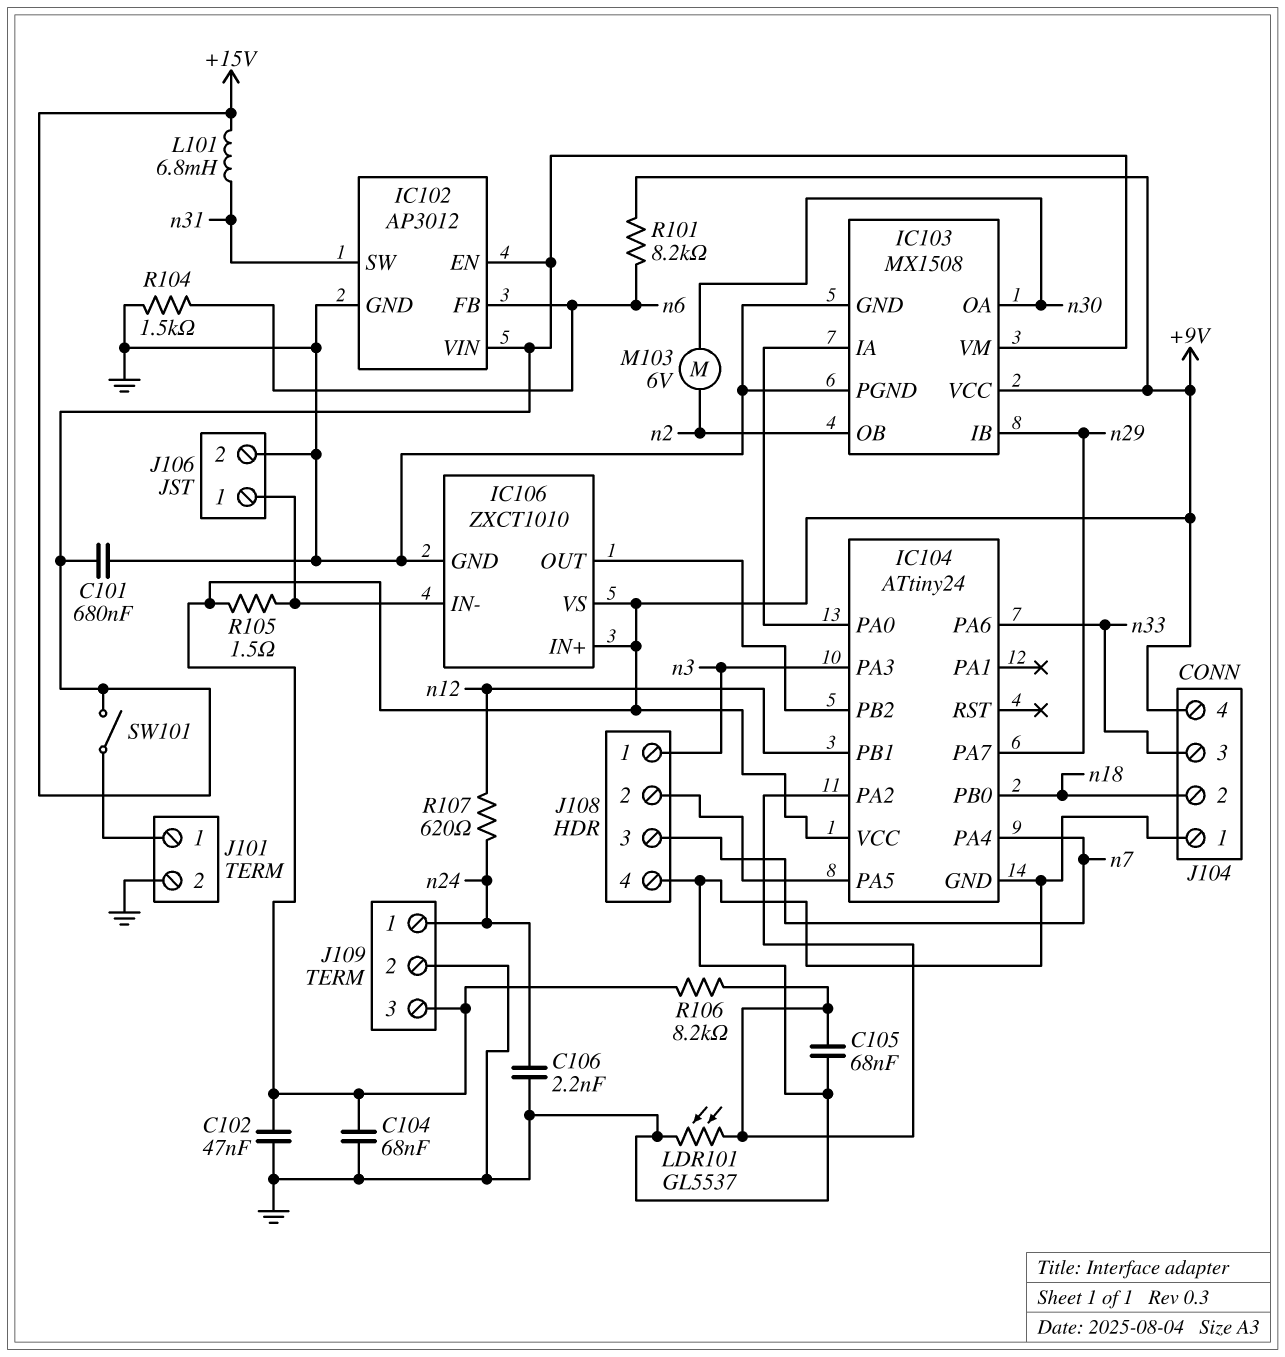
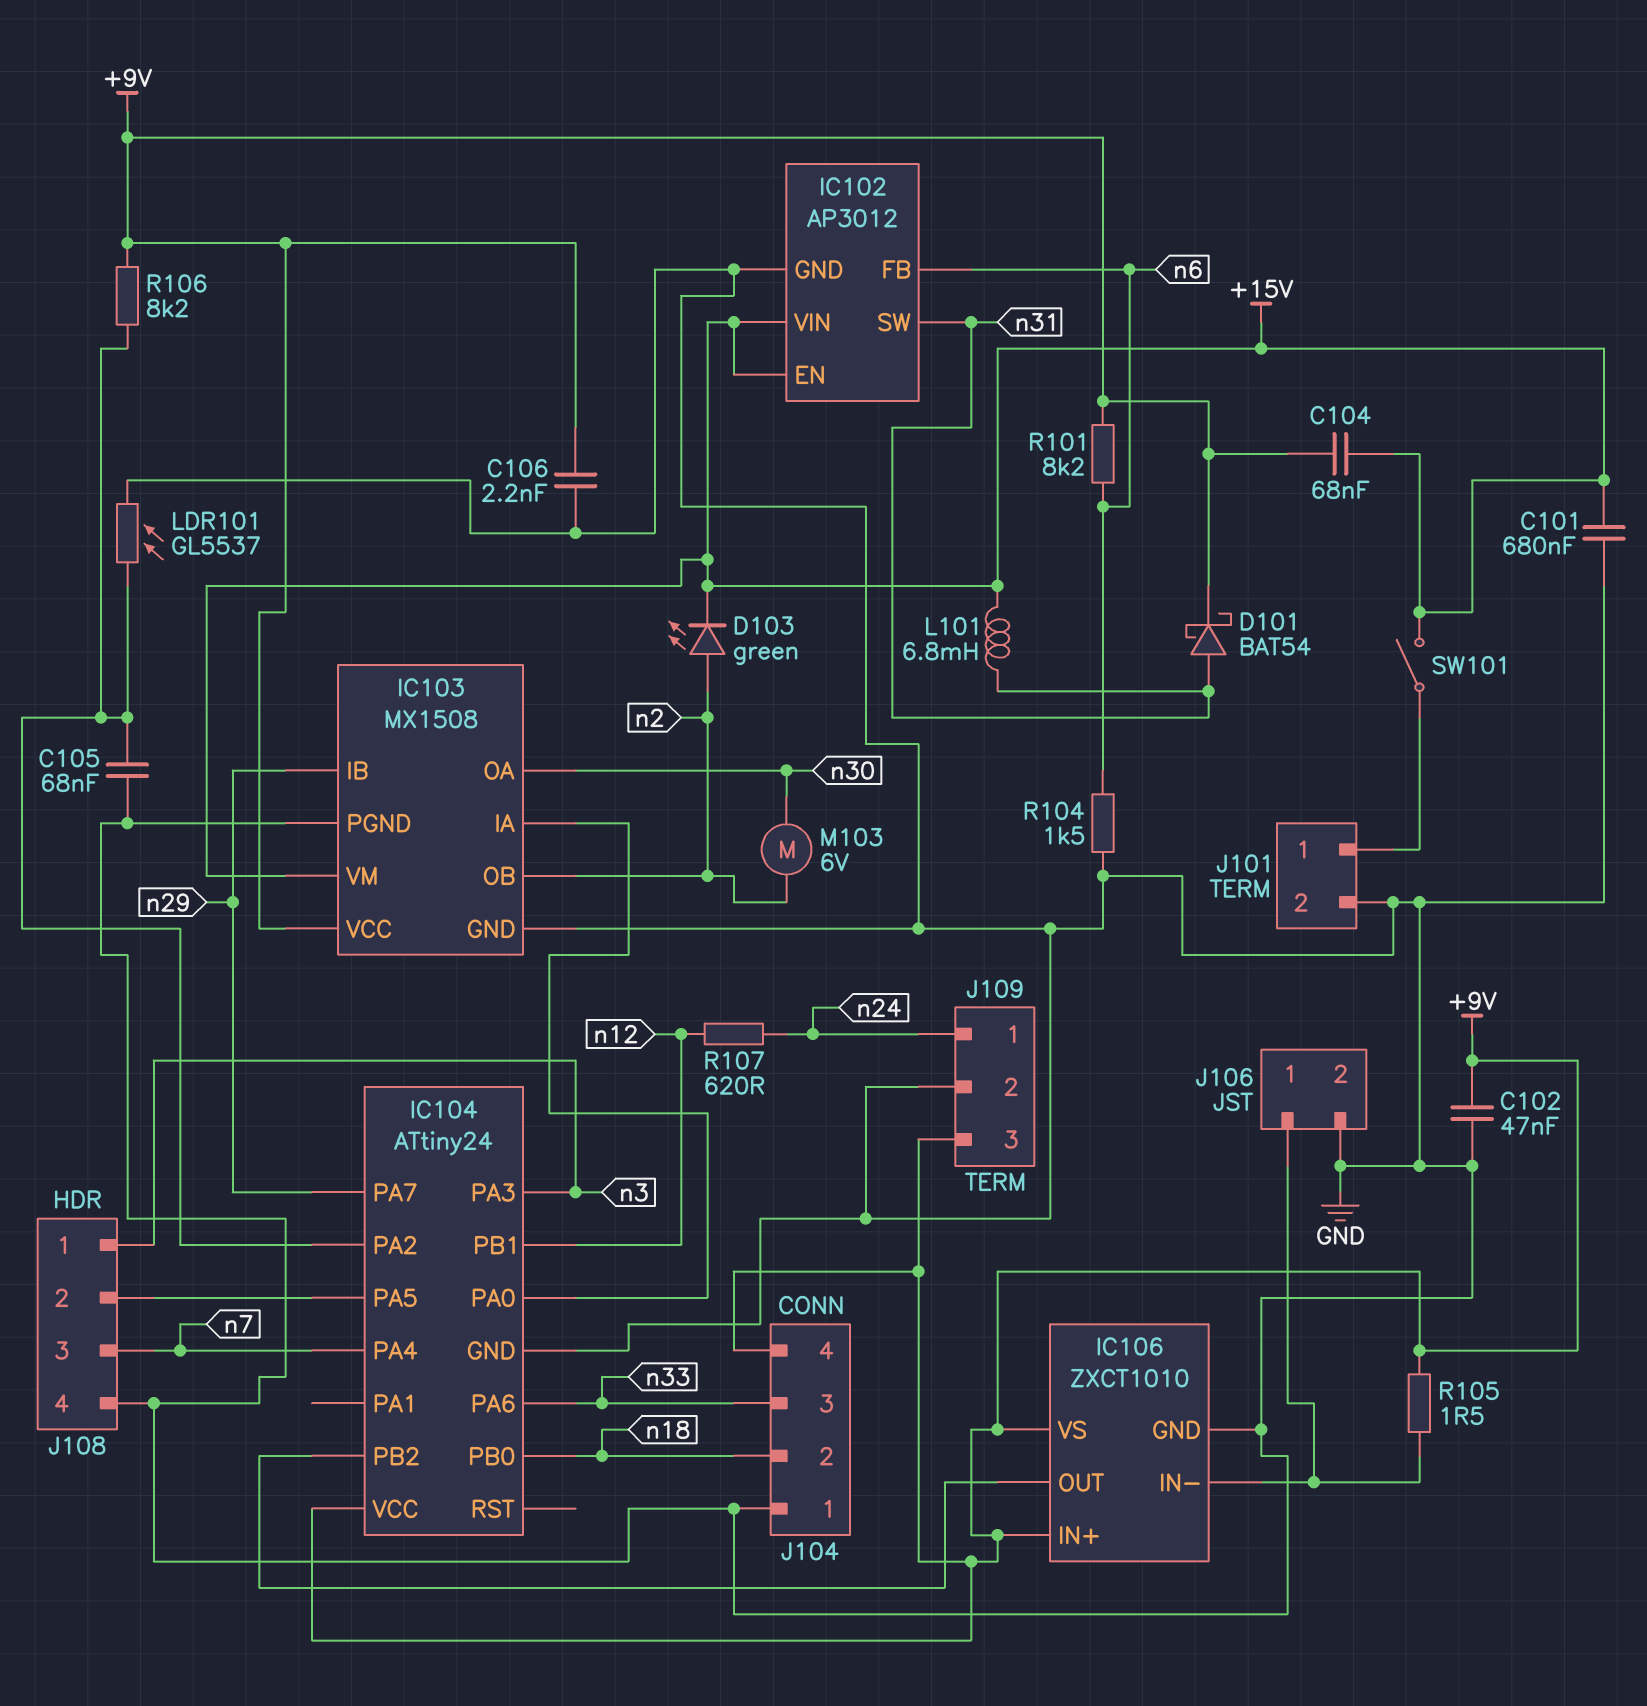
C104: 68nF (+9V, GND) -> 68nF (+9V, +15V)
C106: 2.2nF (GND, n24) -> 2.2nF (+9V, GND)
D101: none -> schottky BAT54 (A n31, K +9V)
D103: none -> LED green (A n2, K +15V)

